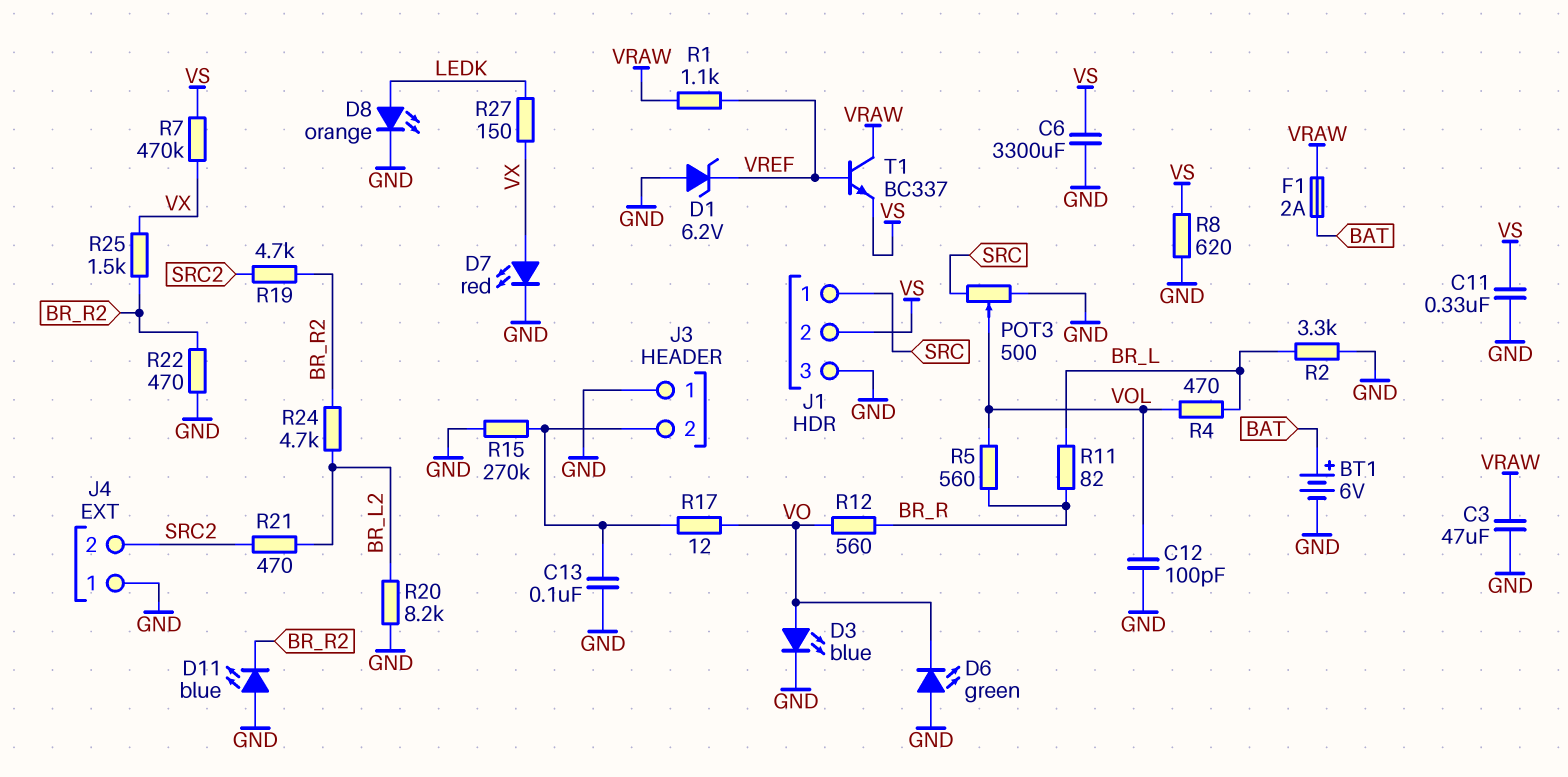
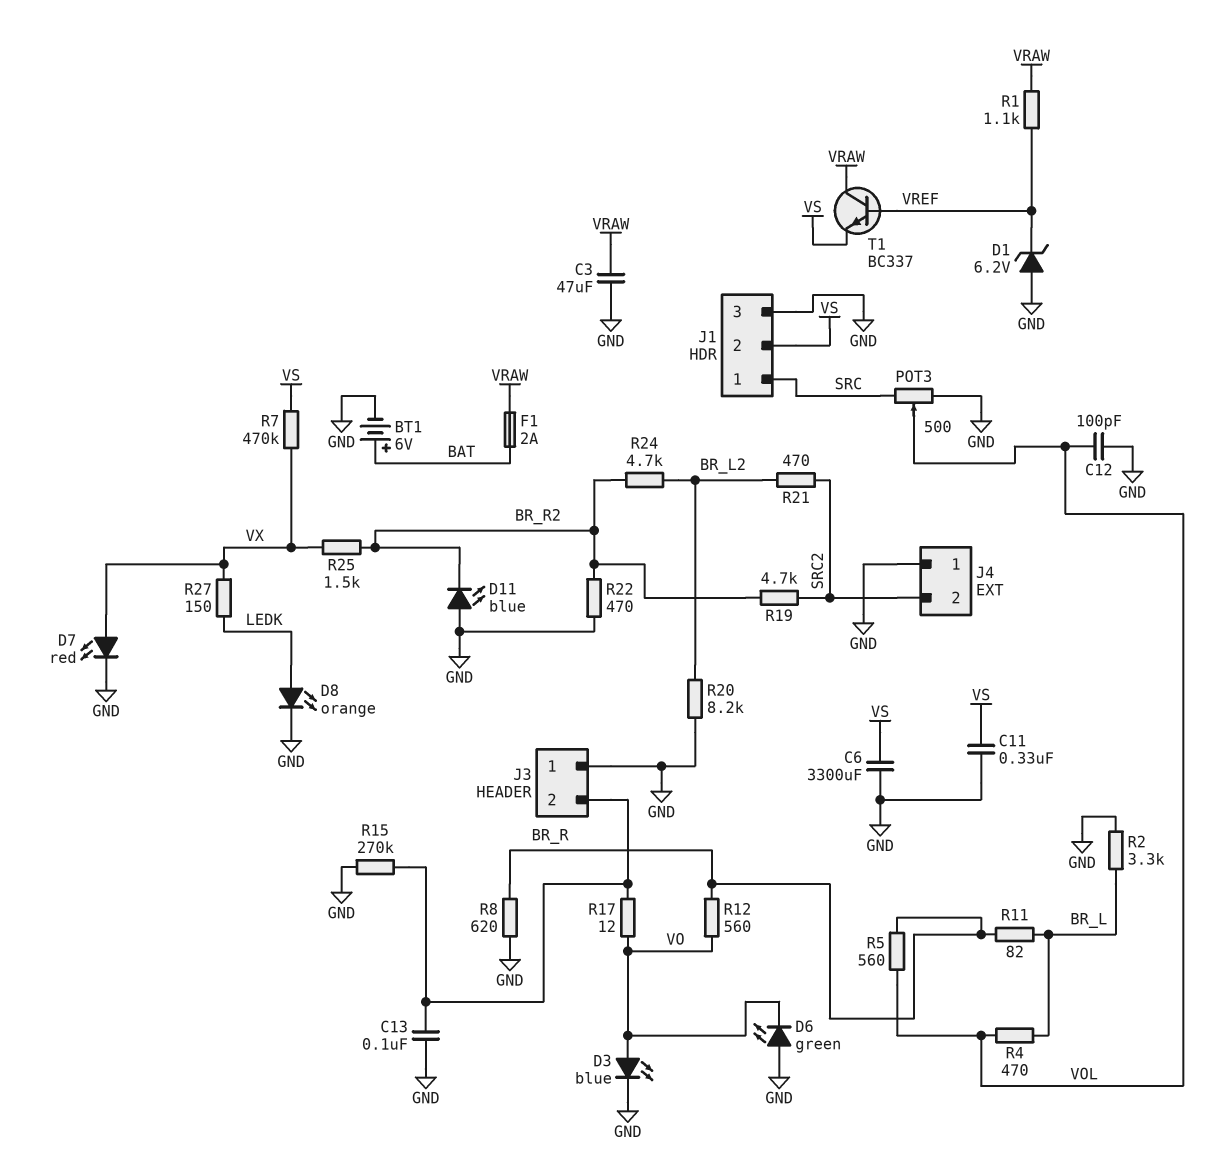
R8: 620 (GND, VS) -> 620 (BR_R, GND)

